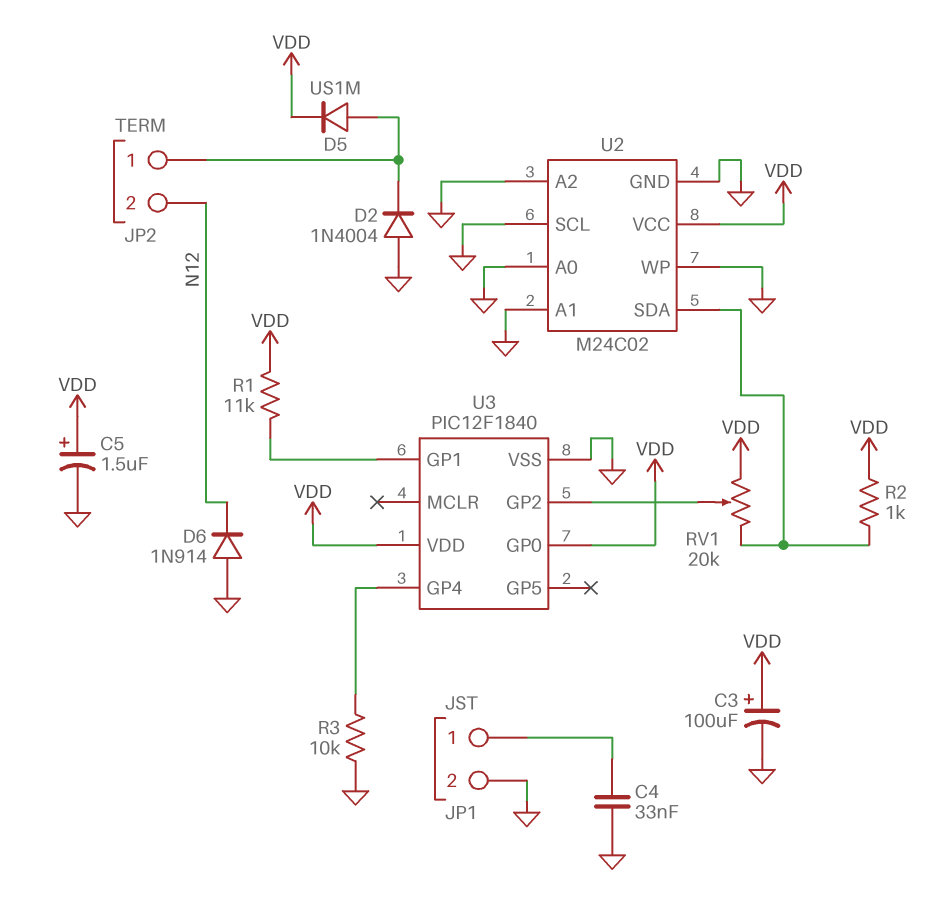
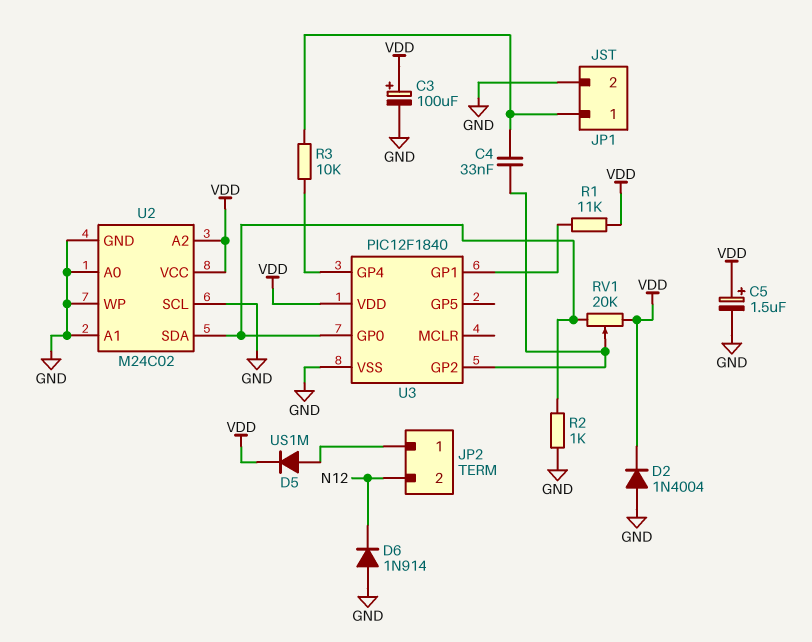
C4: 33nF (GND, JP1/1) -> 33nF (JP1/1, U3/GP2)
D2: diode 1N4004 (A GND, K JP2/1) -> diode 1N4004 (A GND, K VDD)
R2: 1k (U2/SDA, VDD) -> 1k (GND, U2/SDA)
R3: 10k (GND, U3/GP4) -> 10k (JP1/1, U3/GP4)
U2 pin A2: GND -> VDD
U3 pin GP0: VDD -> U2/SDA

